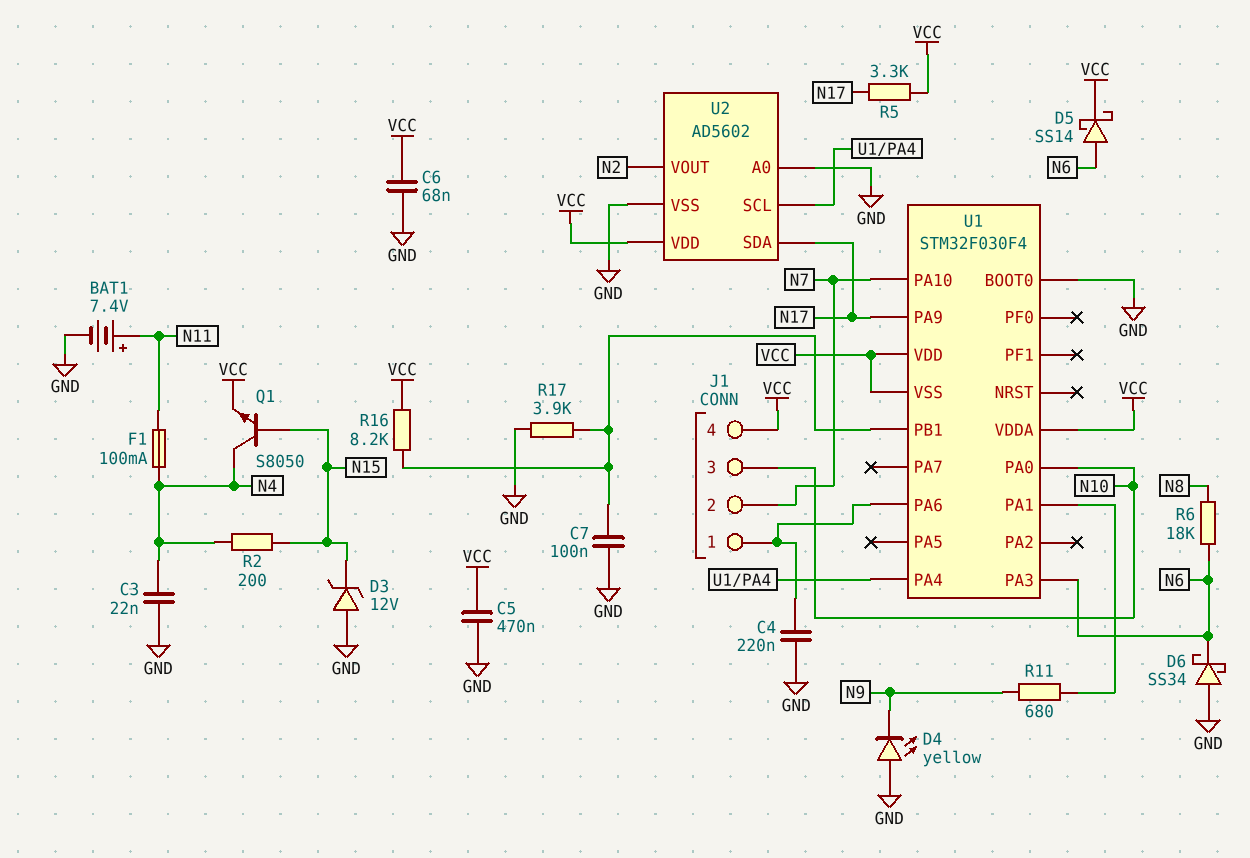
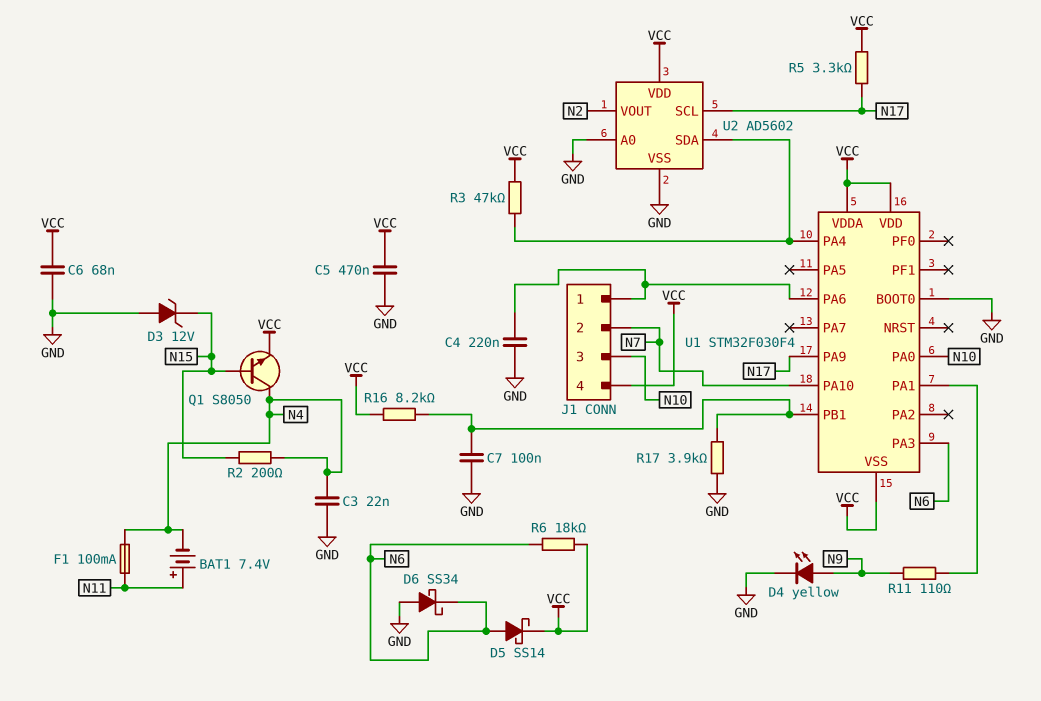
BAT1: 7.4V (plus N11, minus GND) -> 7.4V (plus N11, minus N4)
D4: LED yellow (A GND, K N9) -> LED yellow (A N9, K GND)
R3: none -> 47k (U1/PA4, VCC)
R6: 18k (N6, N8) -> 18k (N6, VCC)
R11: 680 (N9, U1/PA1) -> 110 (N9, U1/PA1)
U2 pin SCL: U1/PA4 -> N17
U2 pin SDA: N17 -> U1/PA4

